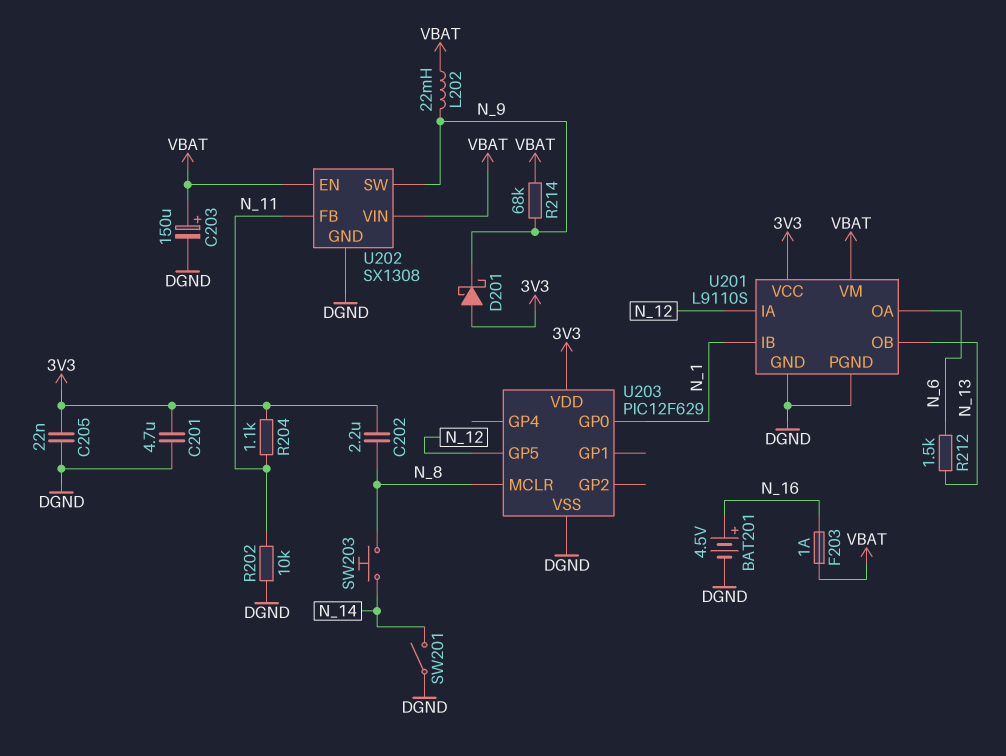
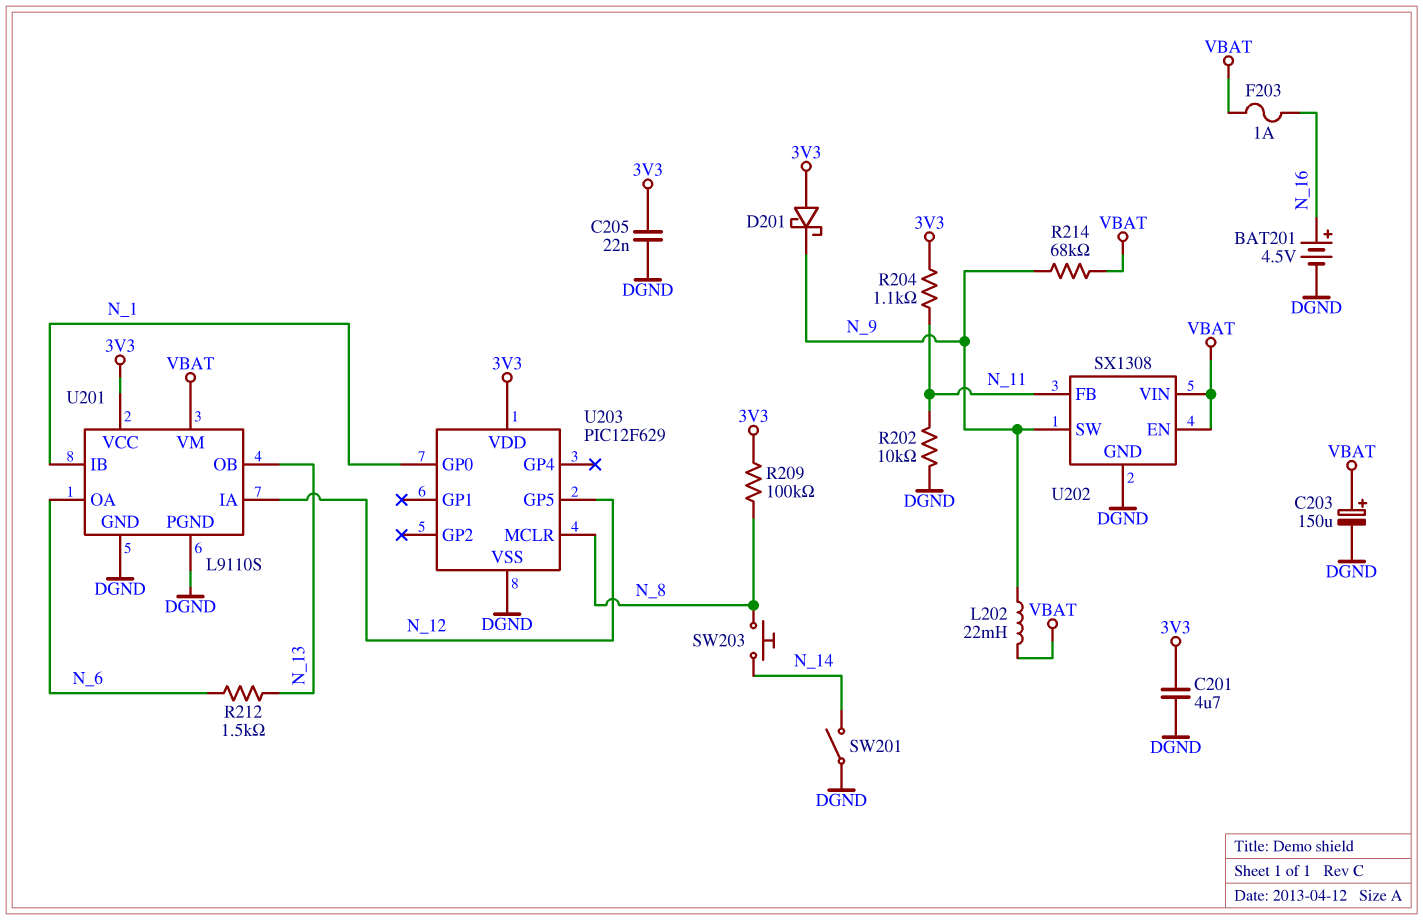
C202: 2.2uF (3V3, N_8) -> none
R209: none -> 100k (3V3, N_8)

